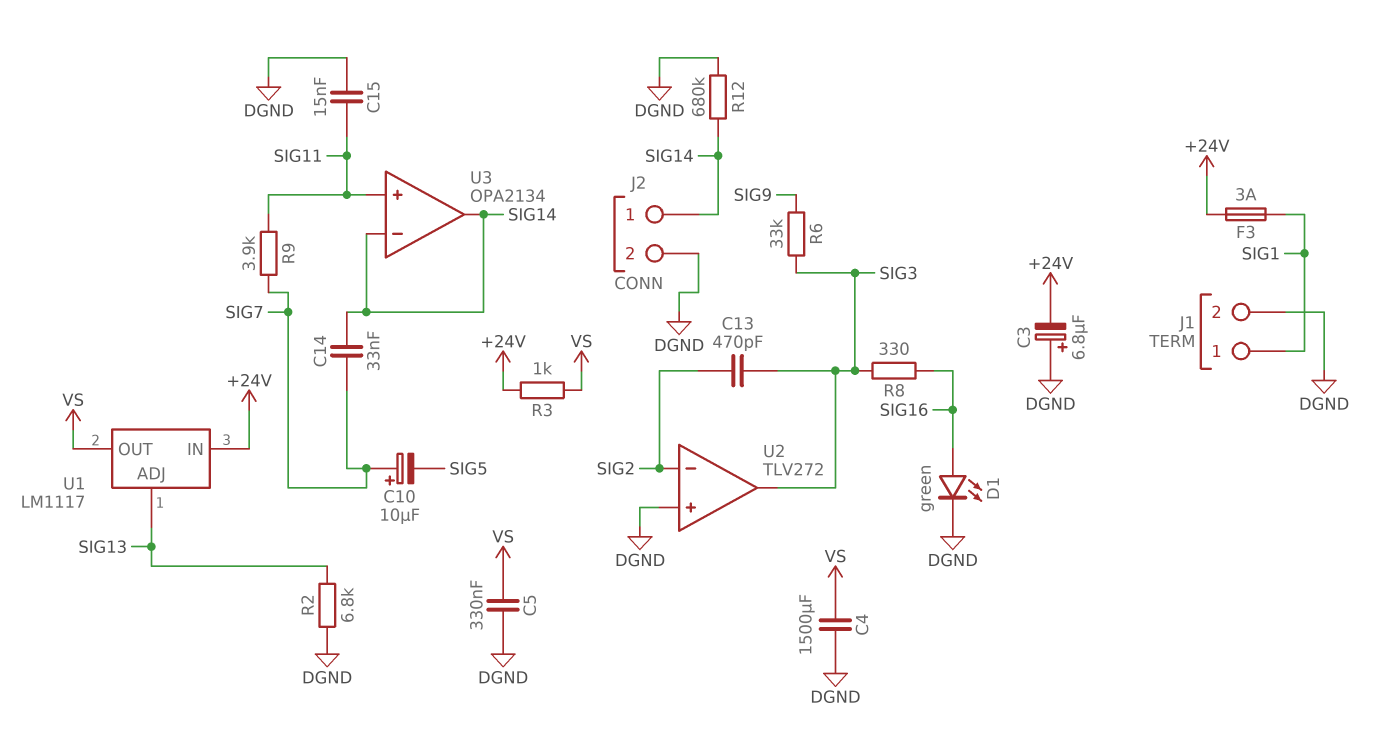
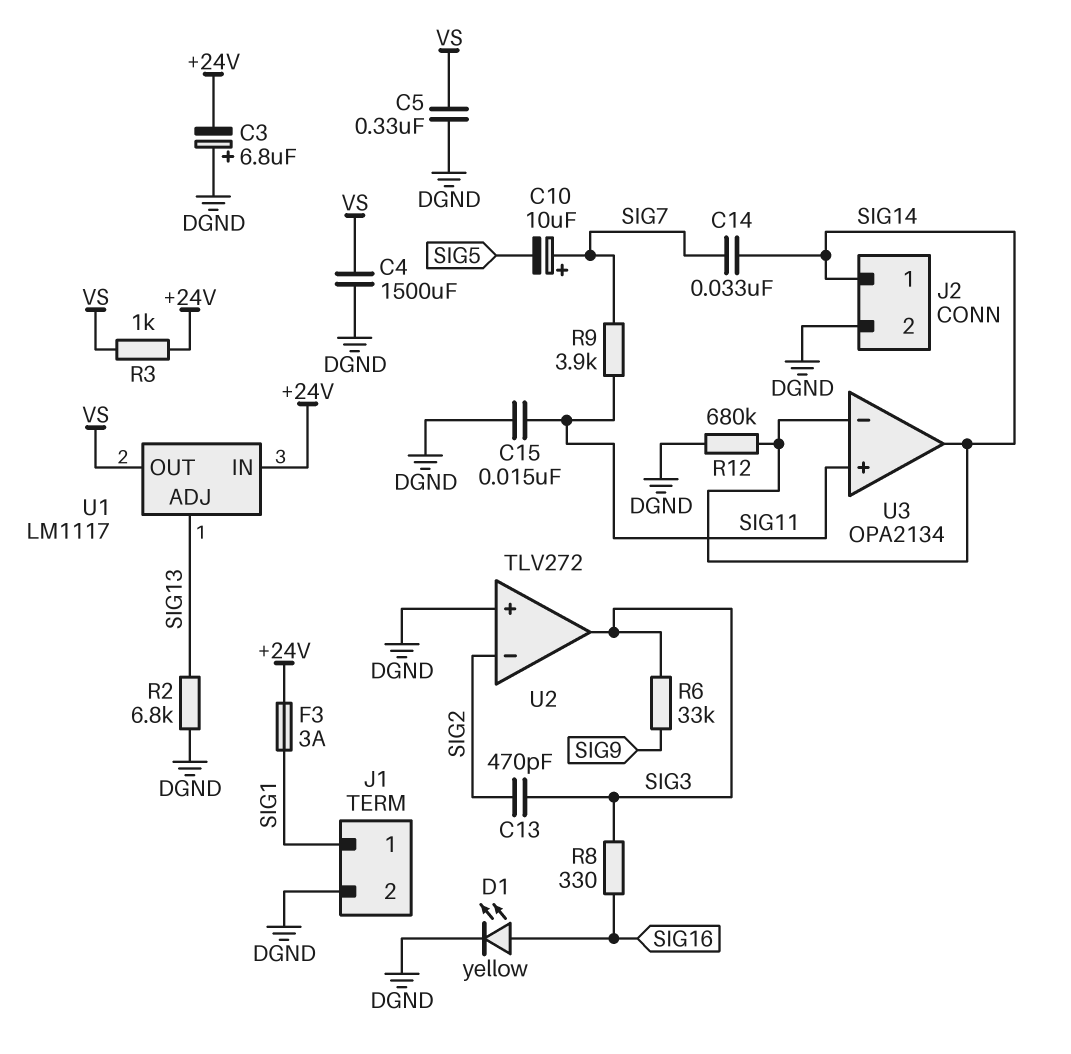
D1: LED green (A SIG16, K DGND) -> LED yellow (A SIG16, K DGND)

